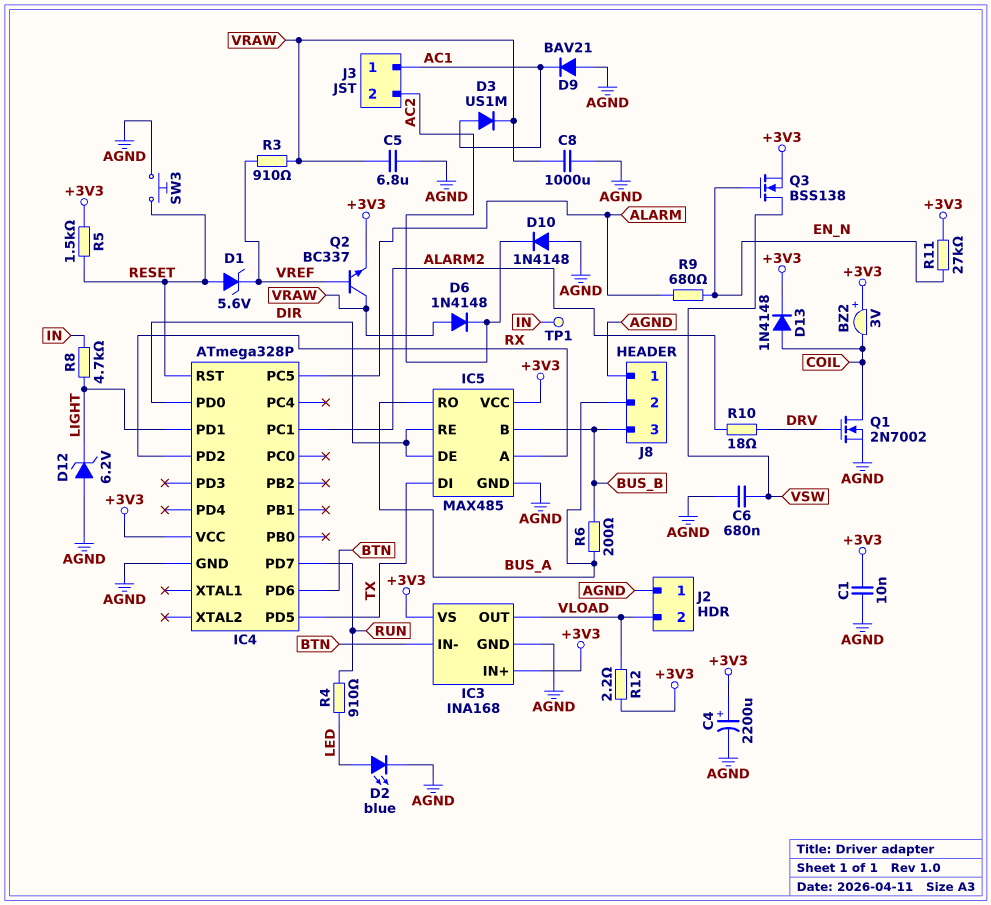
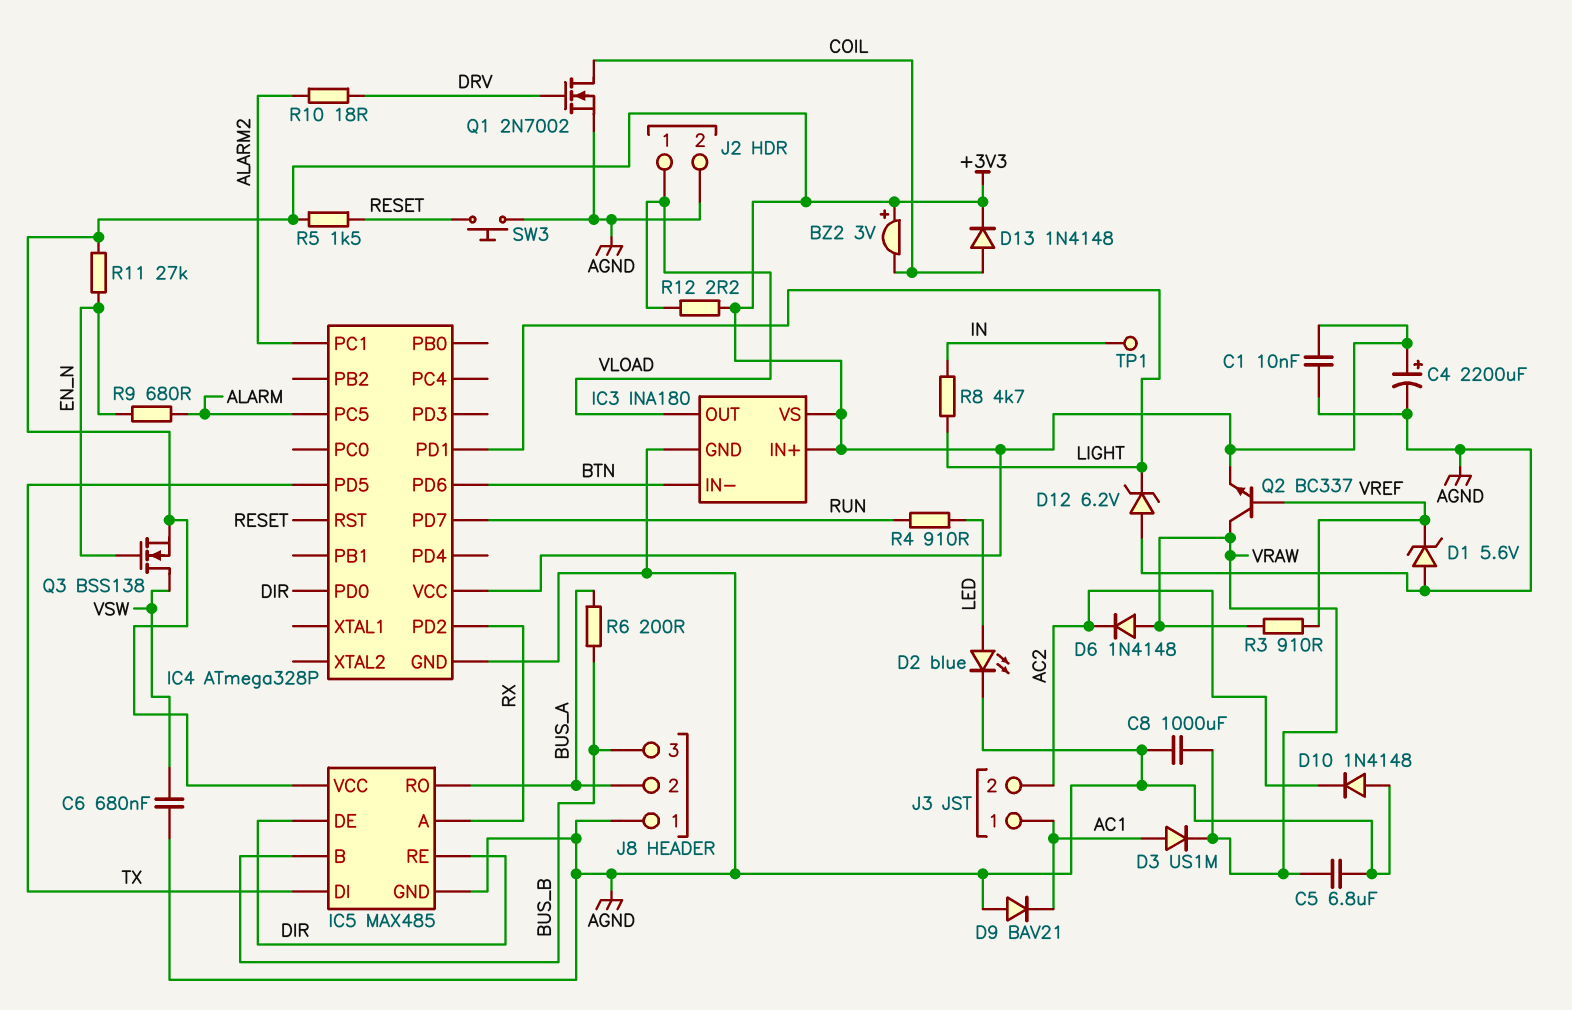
D1: zener 5.6V (A RESET, K VREF) -> zener 5.6V (A AGND, K VREF)
IC3: INA168 -> INA180
J2 pin 1: AGND -> VLOAD
J2 pin 2: VLOAD -> AGND

